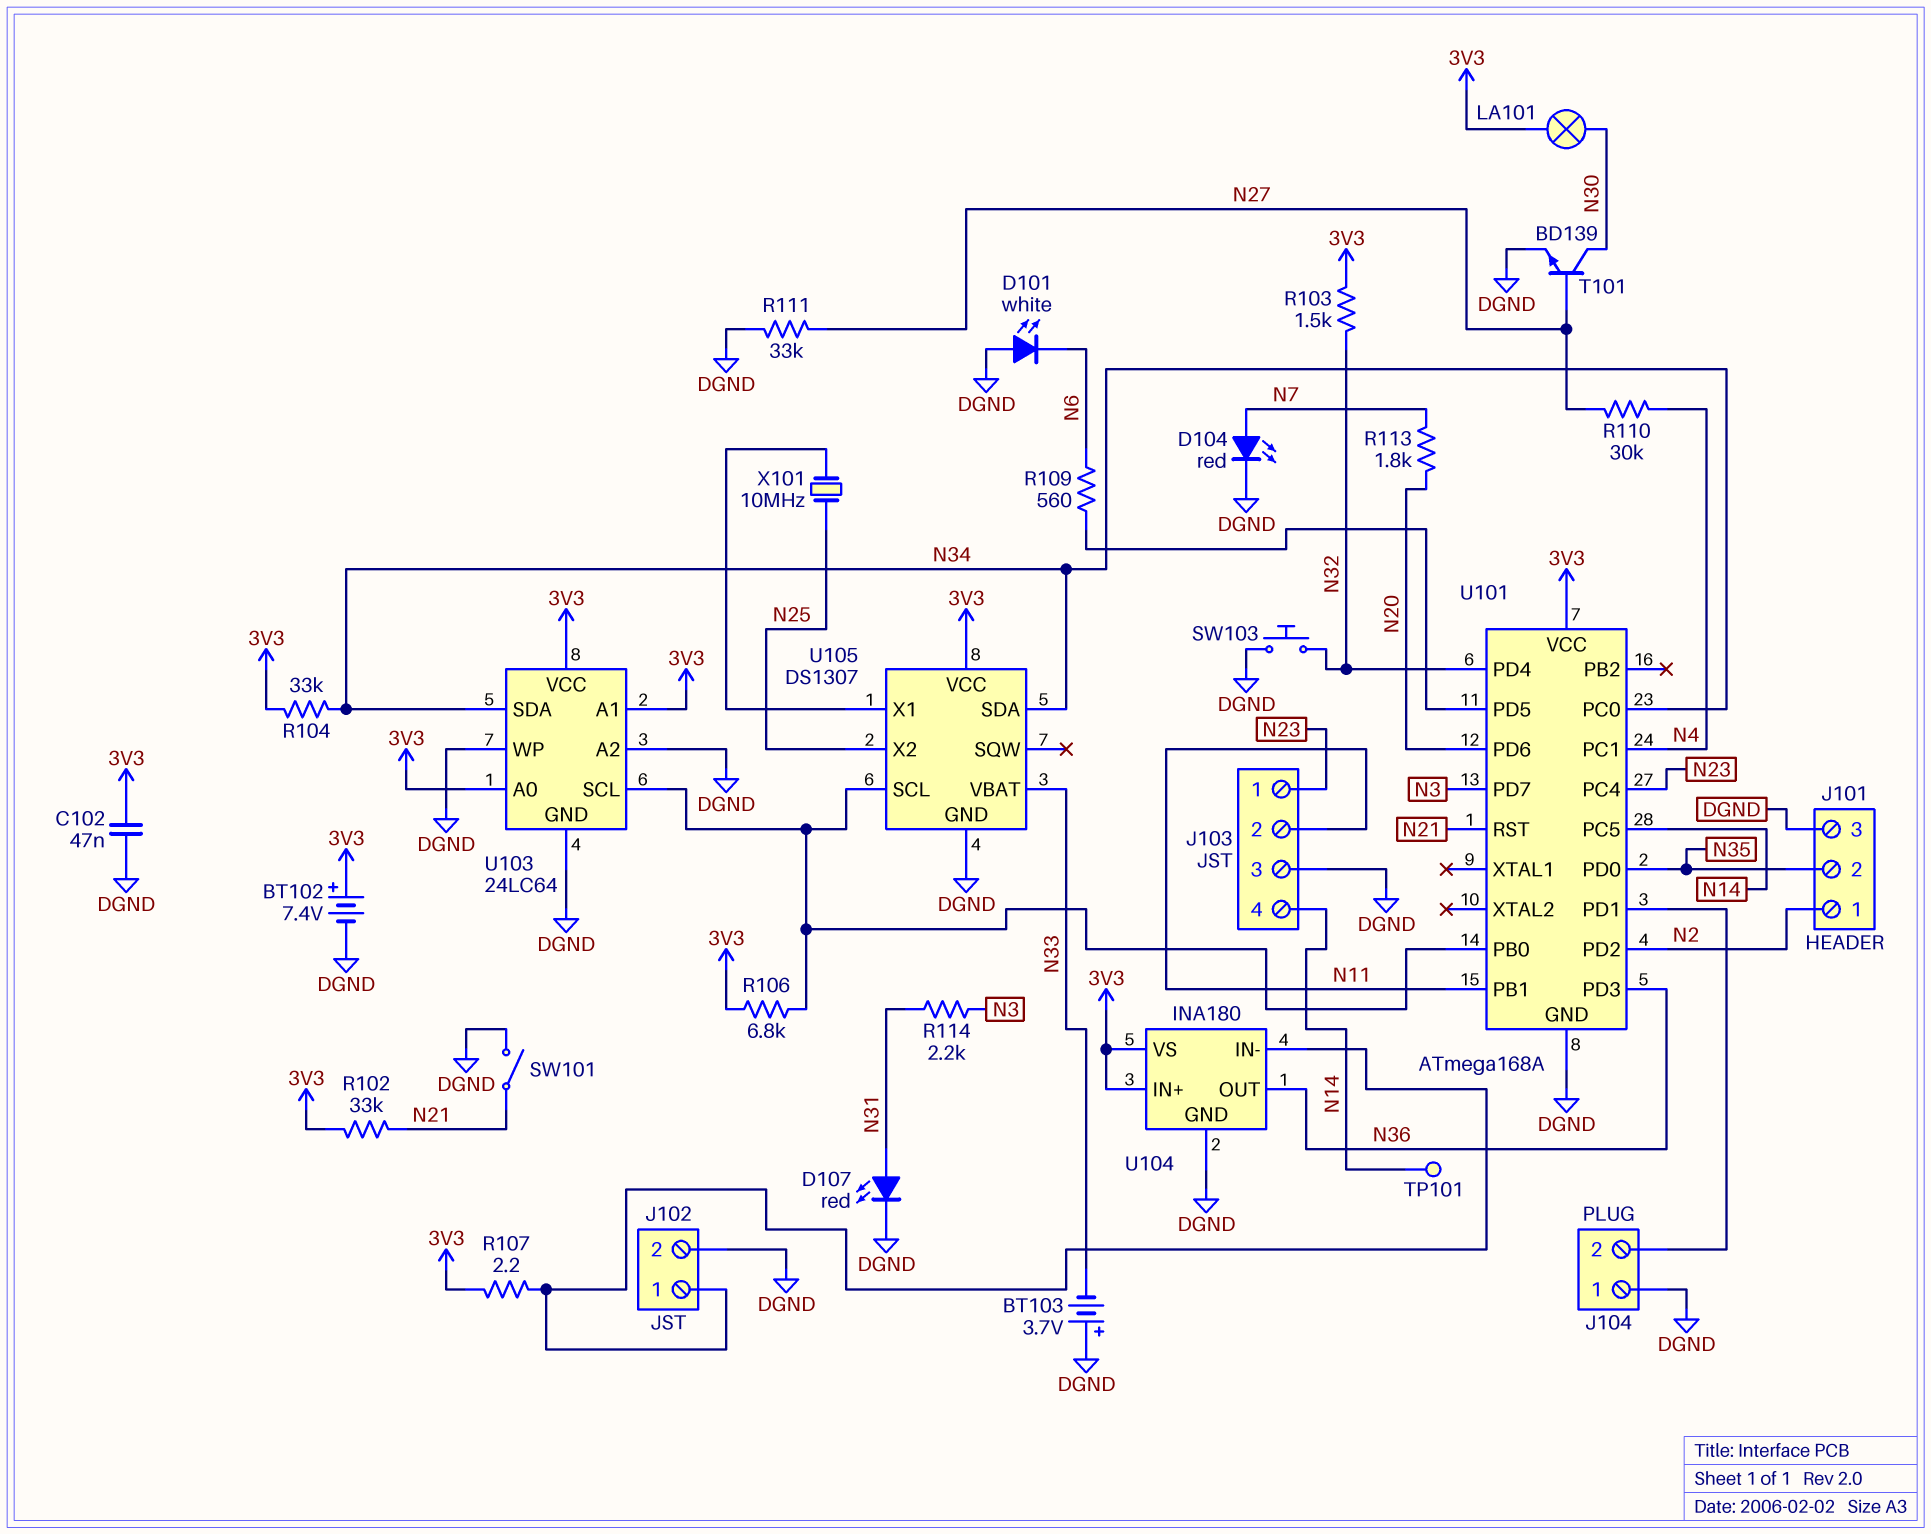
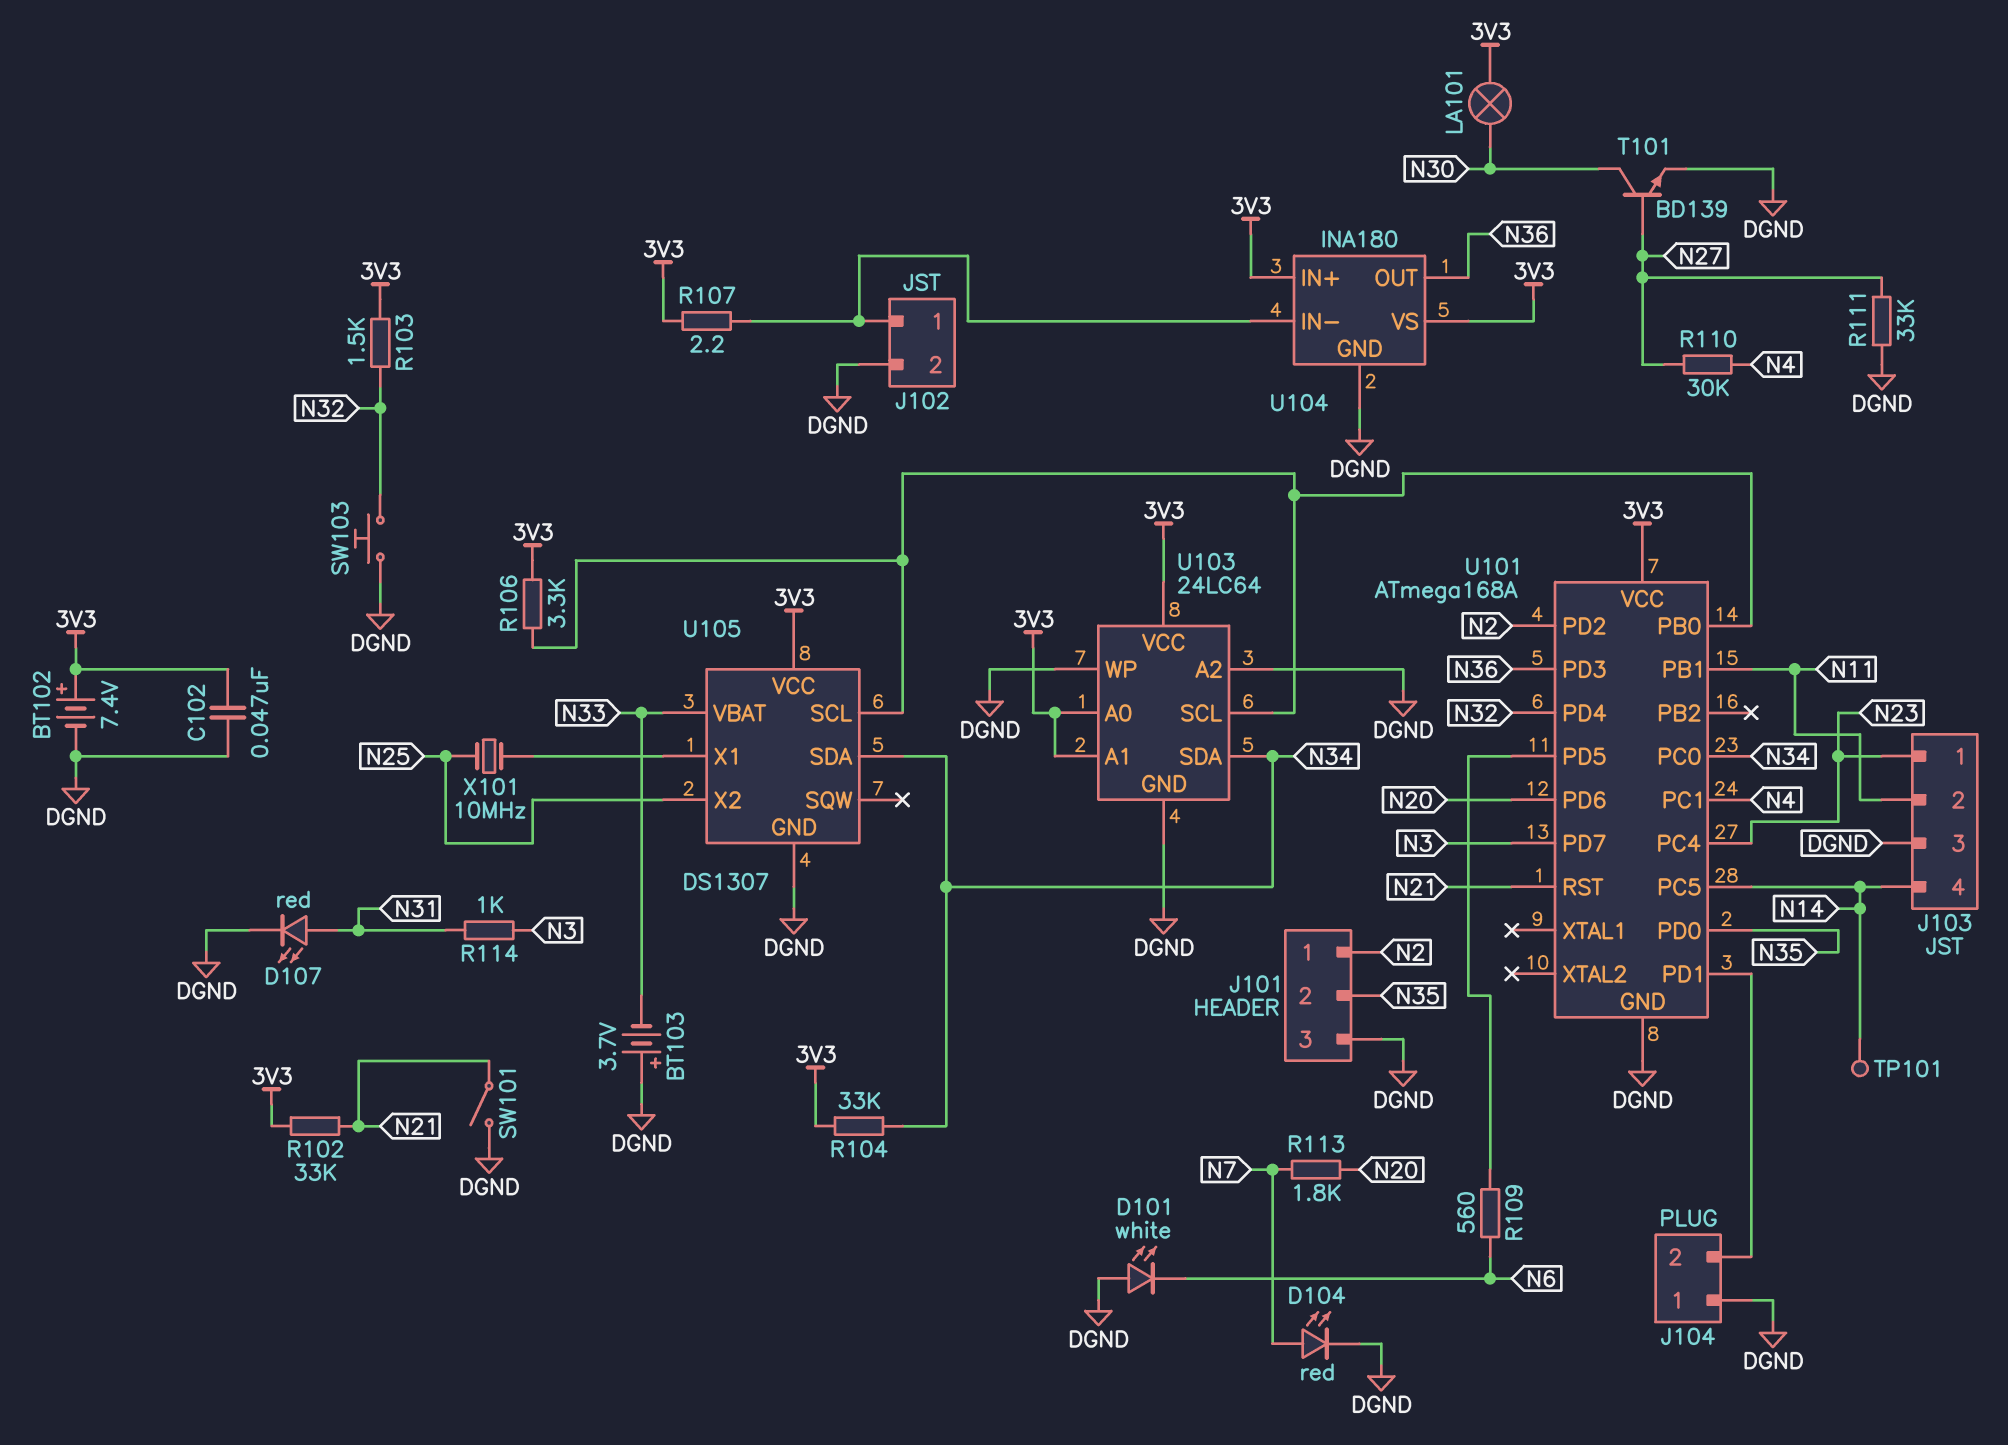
R106: 6.8k (3V3, U101/PB0) -> 3.3k (3V3, U101/PB0)
R114: 2.2k (N3, N31) -> 1k (N3, N31)

